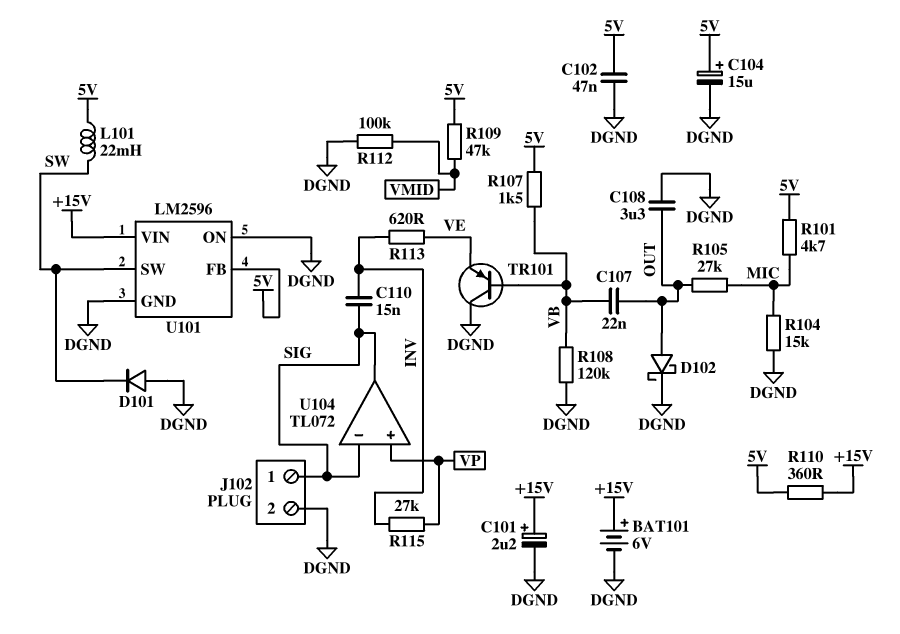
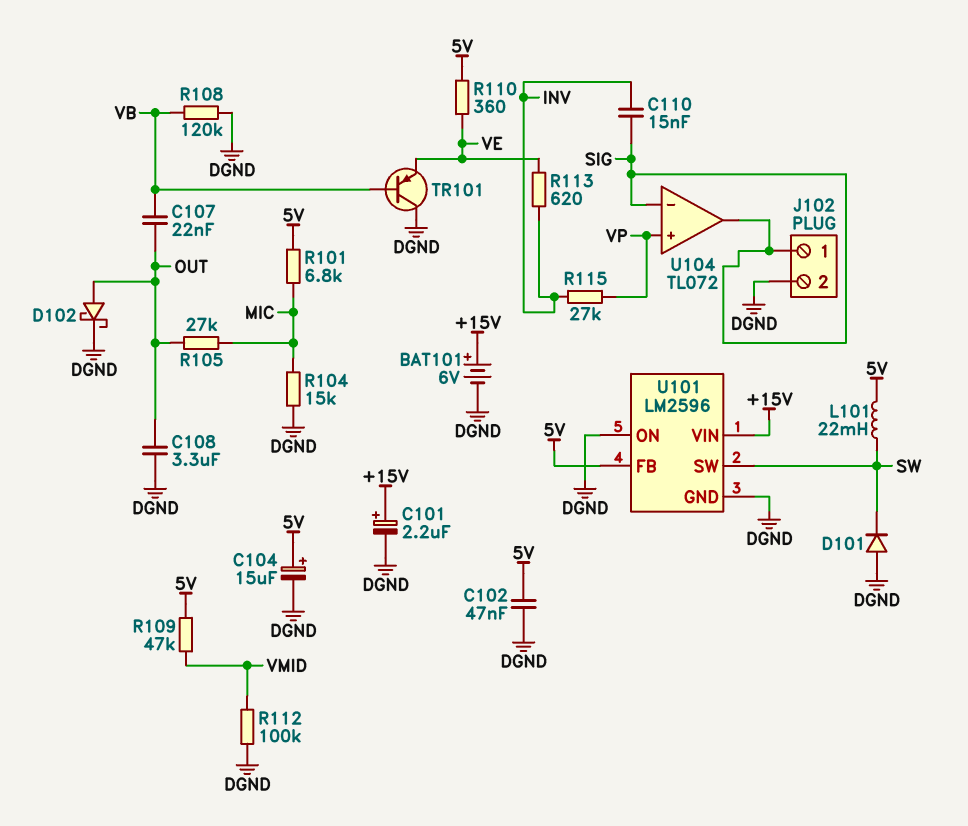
R101: 4.7k (5V, MIC) -> 6.8k (5V, MIC)
R107: 1.5k (5V, VB) -> none
R110: 360 (+15V, 5V) -> 360 (5V, VE)

